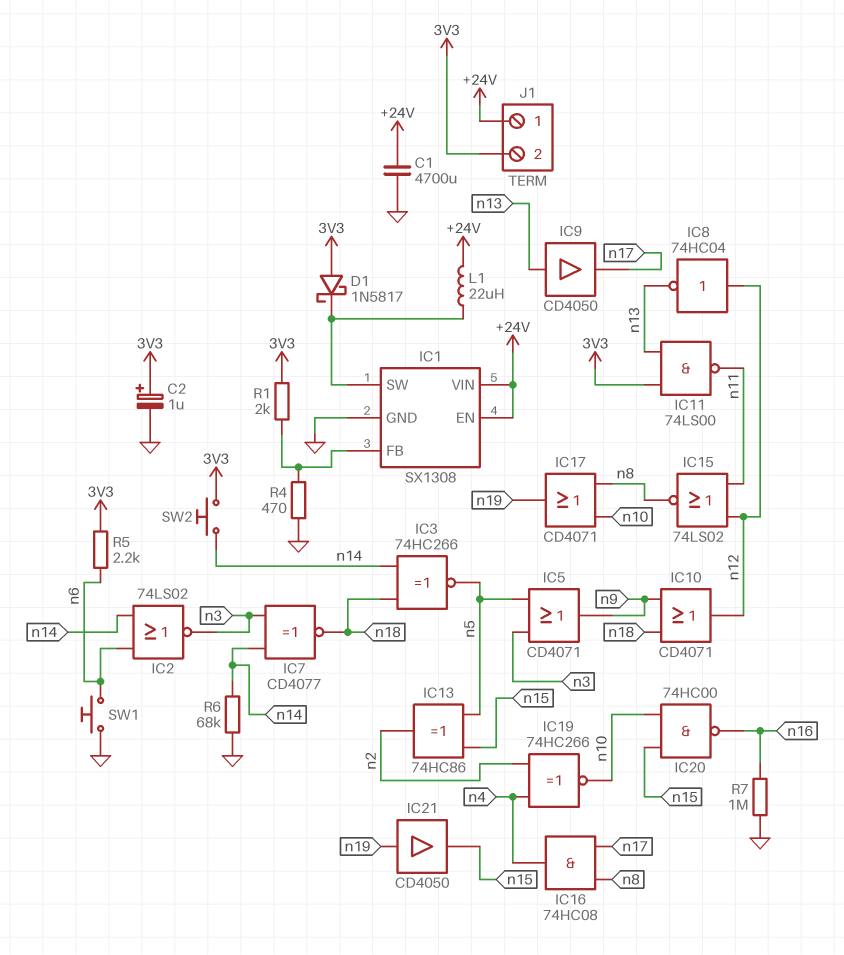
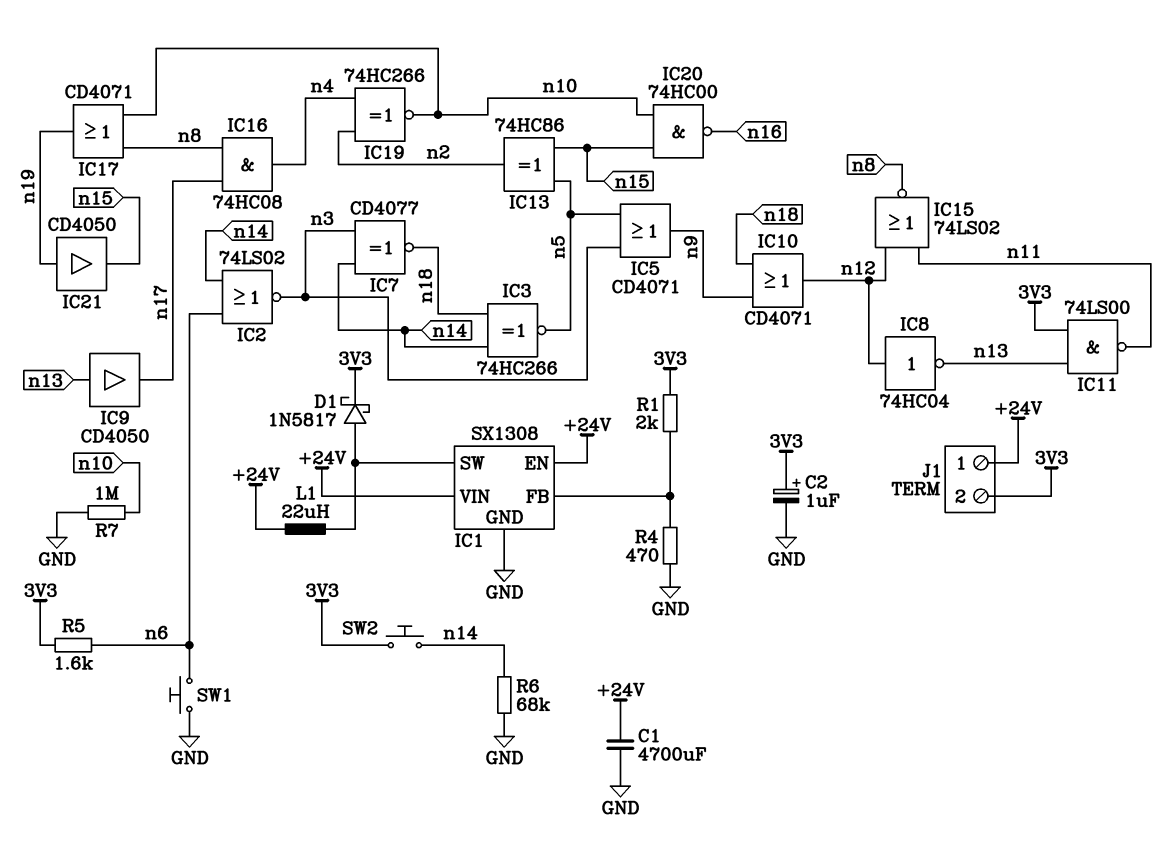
D1: schottky 1N5817 (A 3V3, K IC1/SW) -> schottky 1N5817 (A IC1/SW, K 3V3)
R5: 2.2k (3V3, n6) -> 1.6k (3V3, n6)
R7: 1M (GND, n16) -> 1M (GND, n10)

